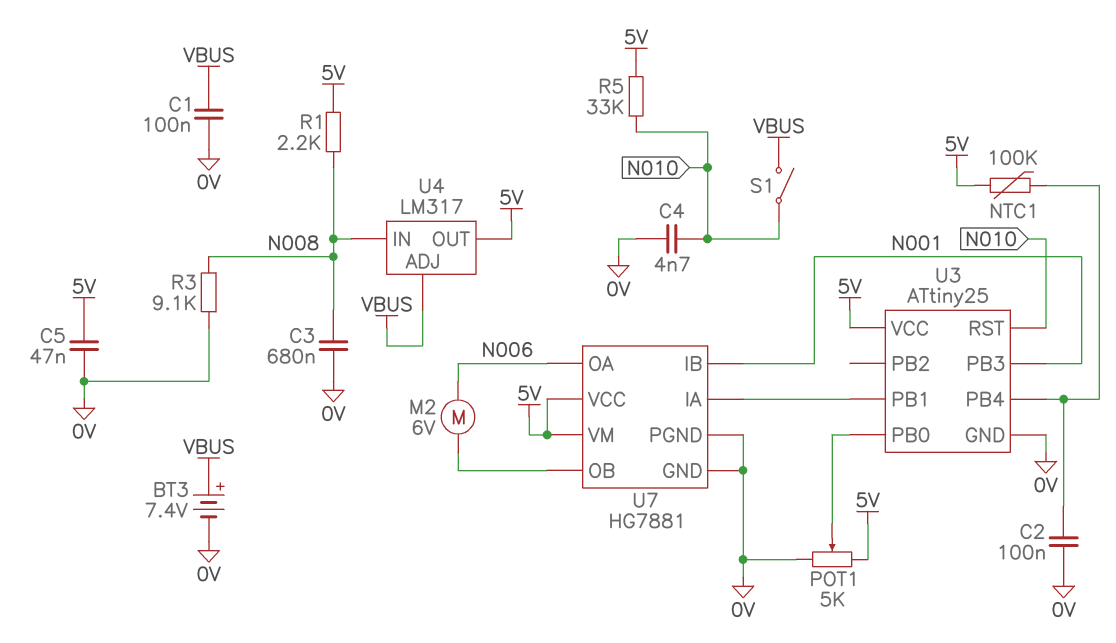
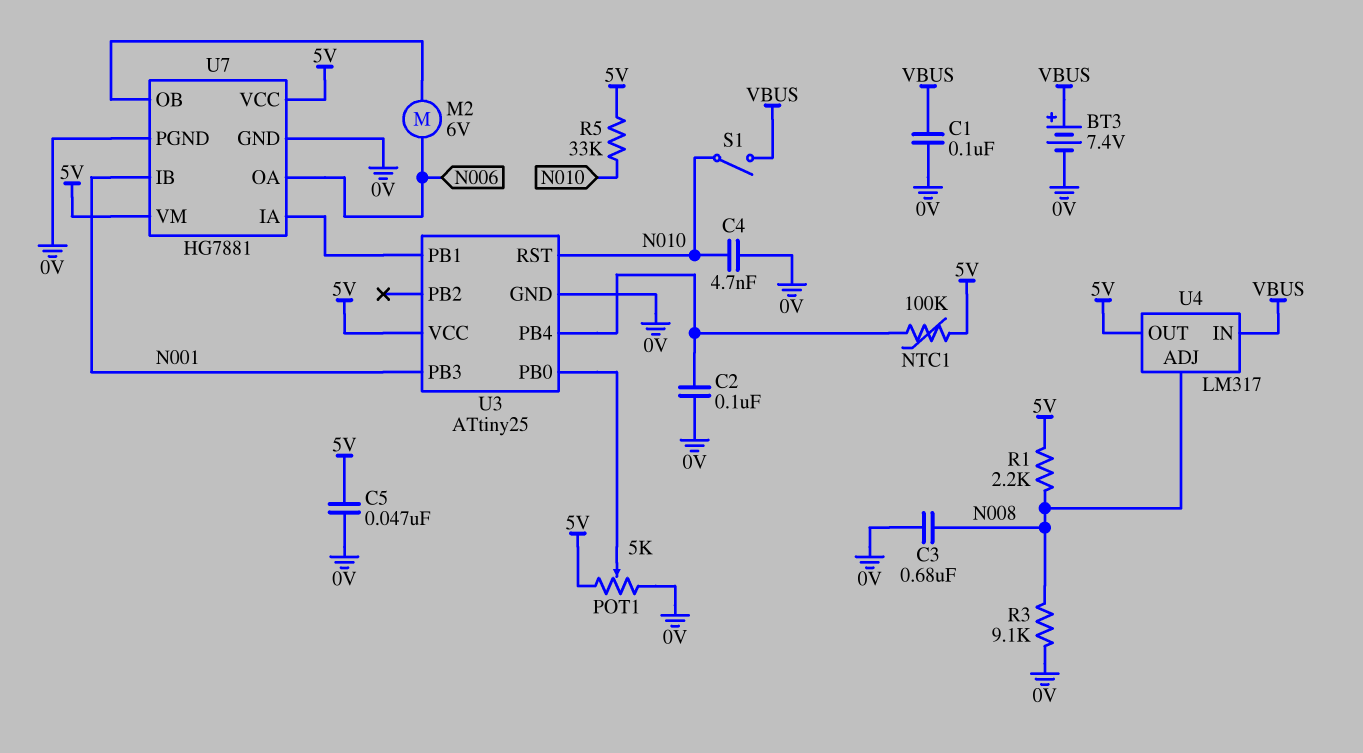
U4 pin ADJ: VBUS -> N008
U4 pin IN: N008 -> VBUS

